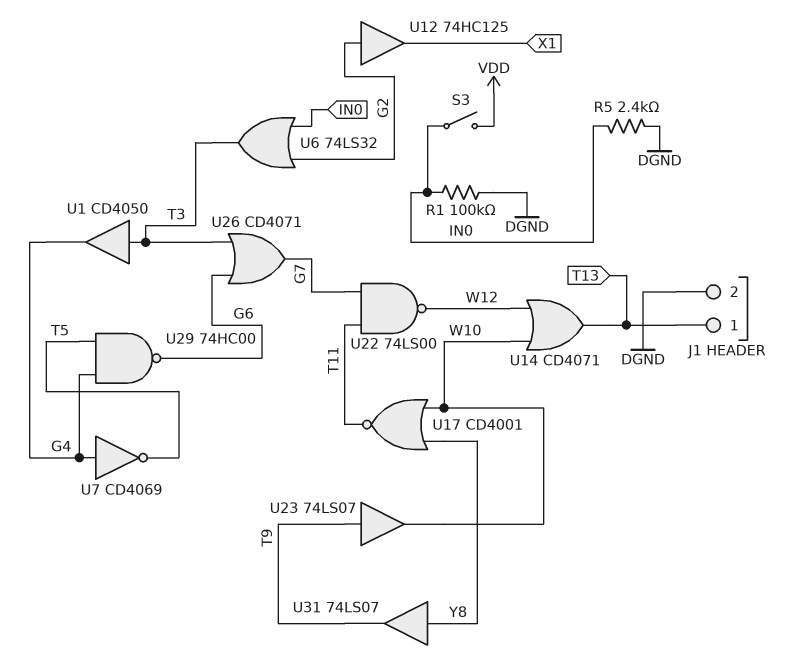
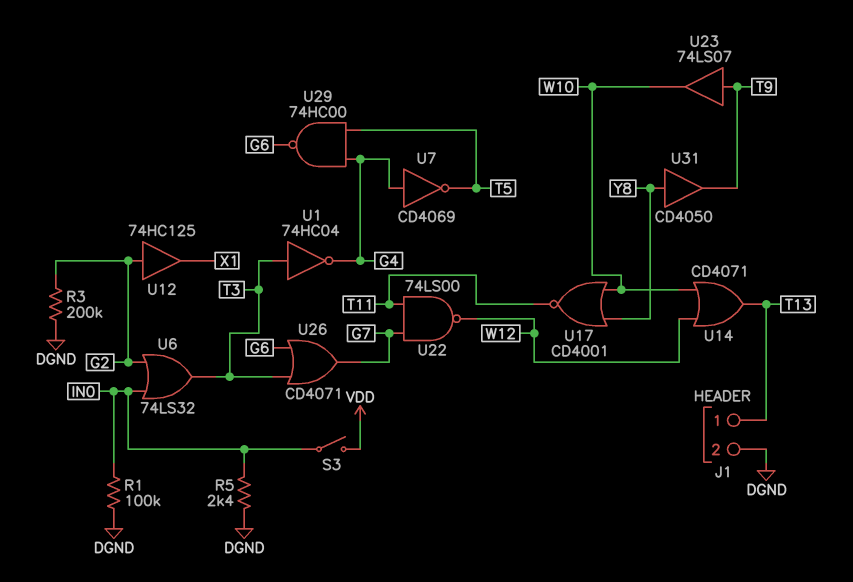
R3: none -> 200k (DGND, G2)
U1: buffer CD4050 (in T3, out G4) -> NOT 74HC04 (in T3, out G4)
U31: buffer 74LS07 (in Y8, out T9) -> buffer CD4050 (in Y8, out T9)

